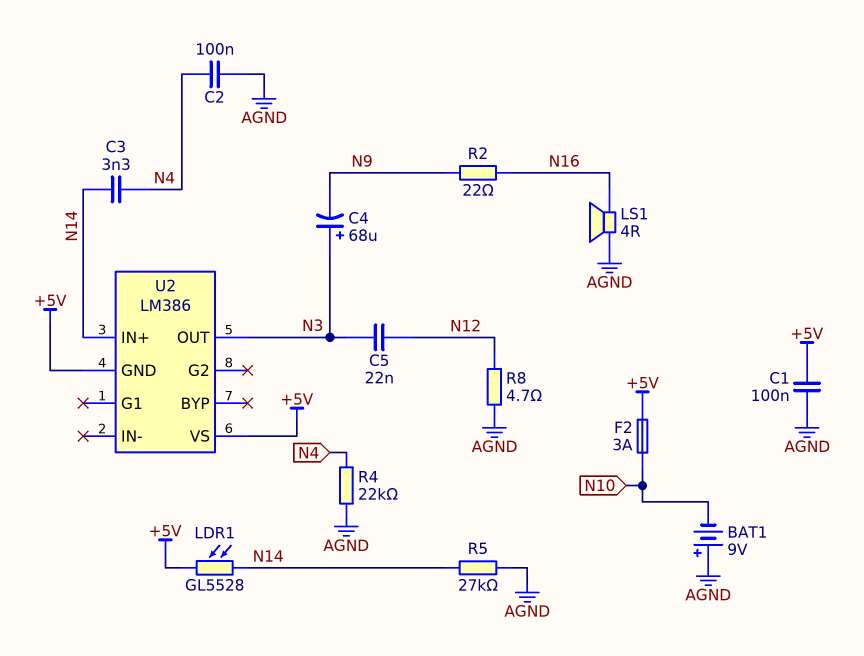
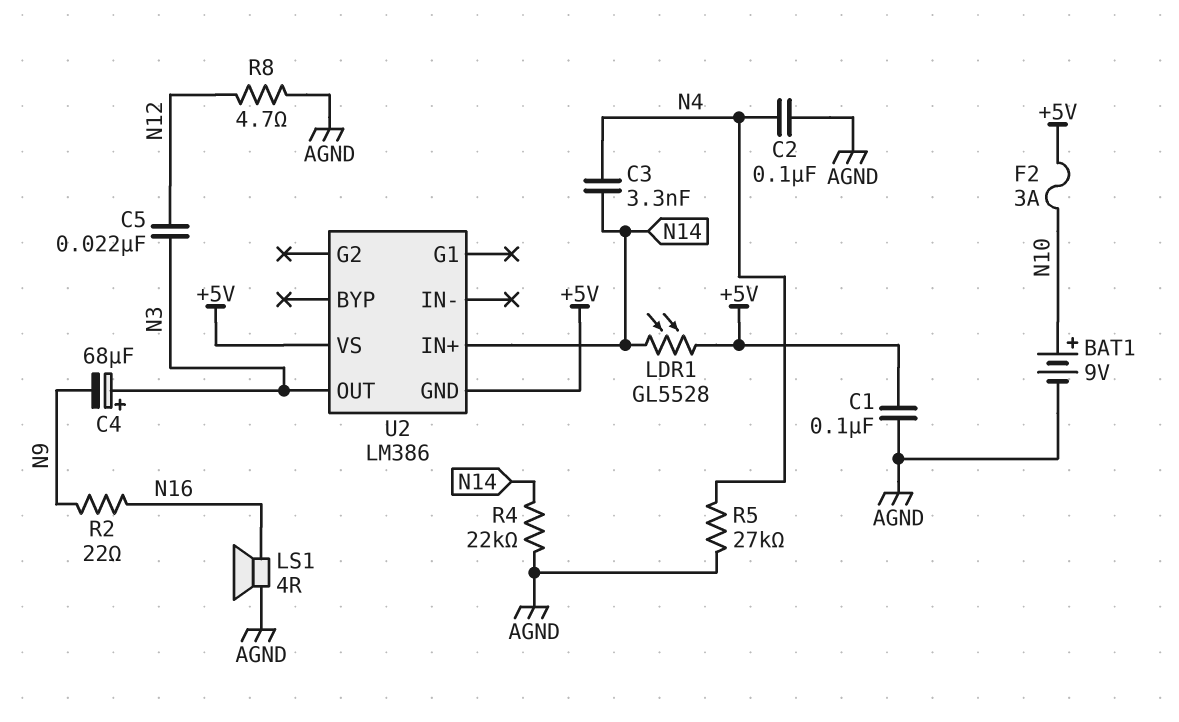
BAT1: 9V (plus AGND, minus N10) -> 9V (plus N10, minus AGND)
R4: 22k (AGND, N4) -> 22k (AGND, N14)
R5: 27k (AGND, N14) -> 27k (AGND, N4)

